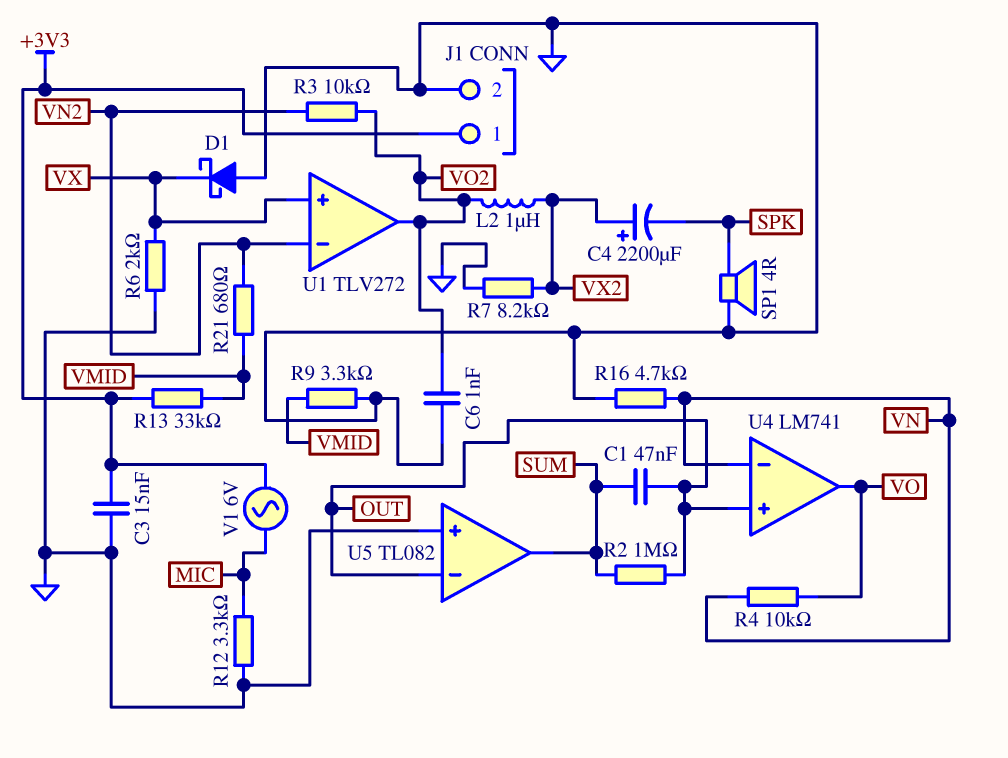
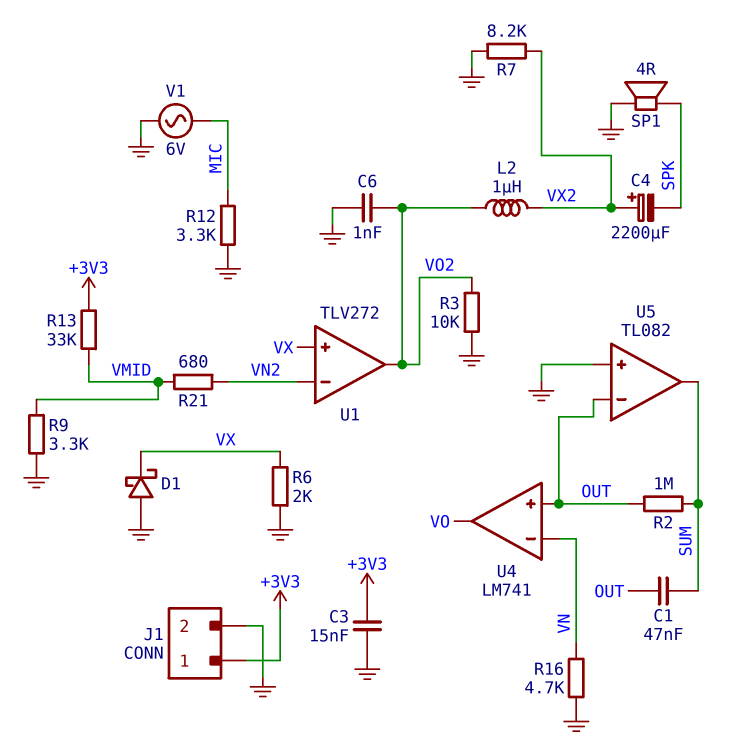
R3: 10k (VN2, VO2) -> 10k (GND, VO2)
R4: 10k (VN, VO) -> none
V1: AC 6V (+3V3, MIC) -> AC 6V (GND, MIC)

